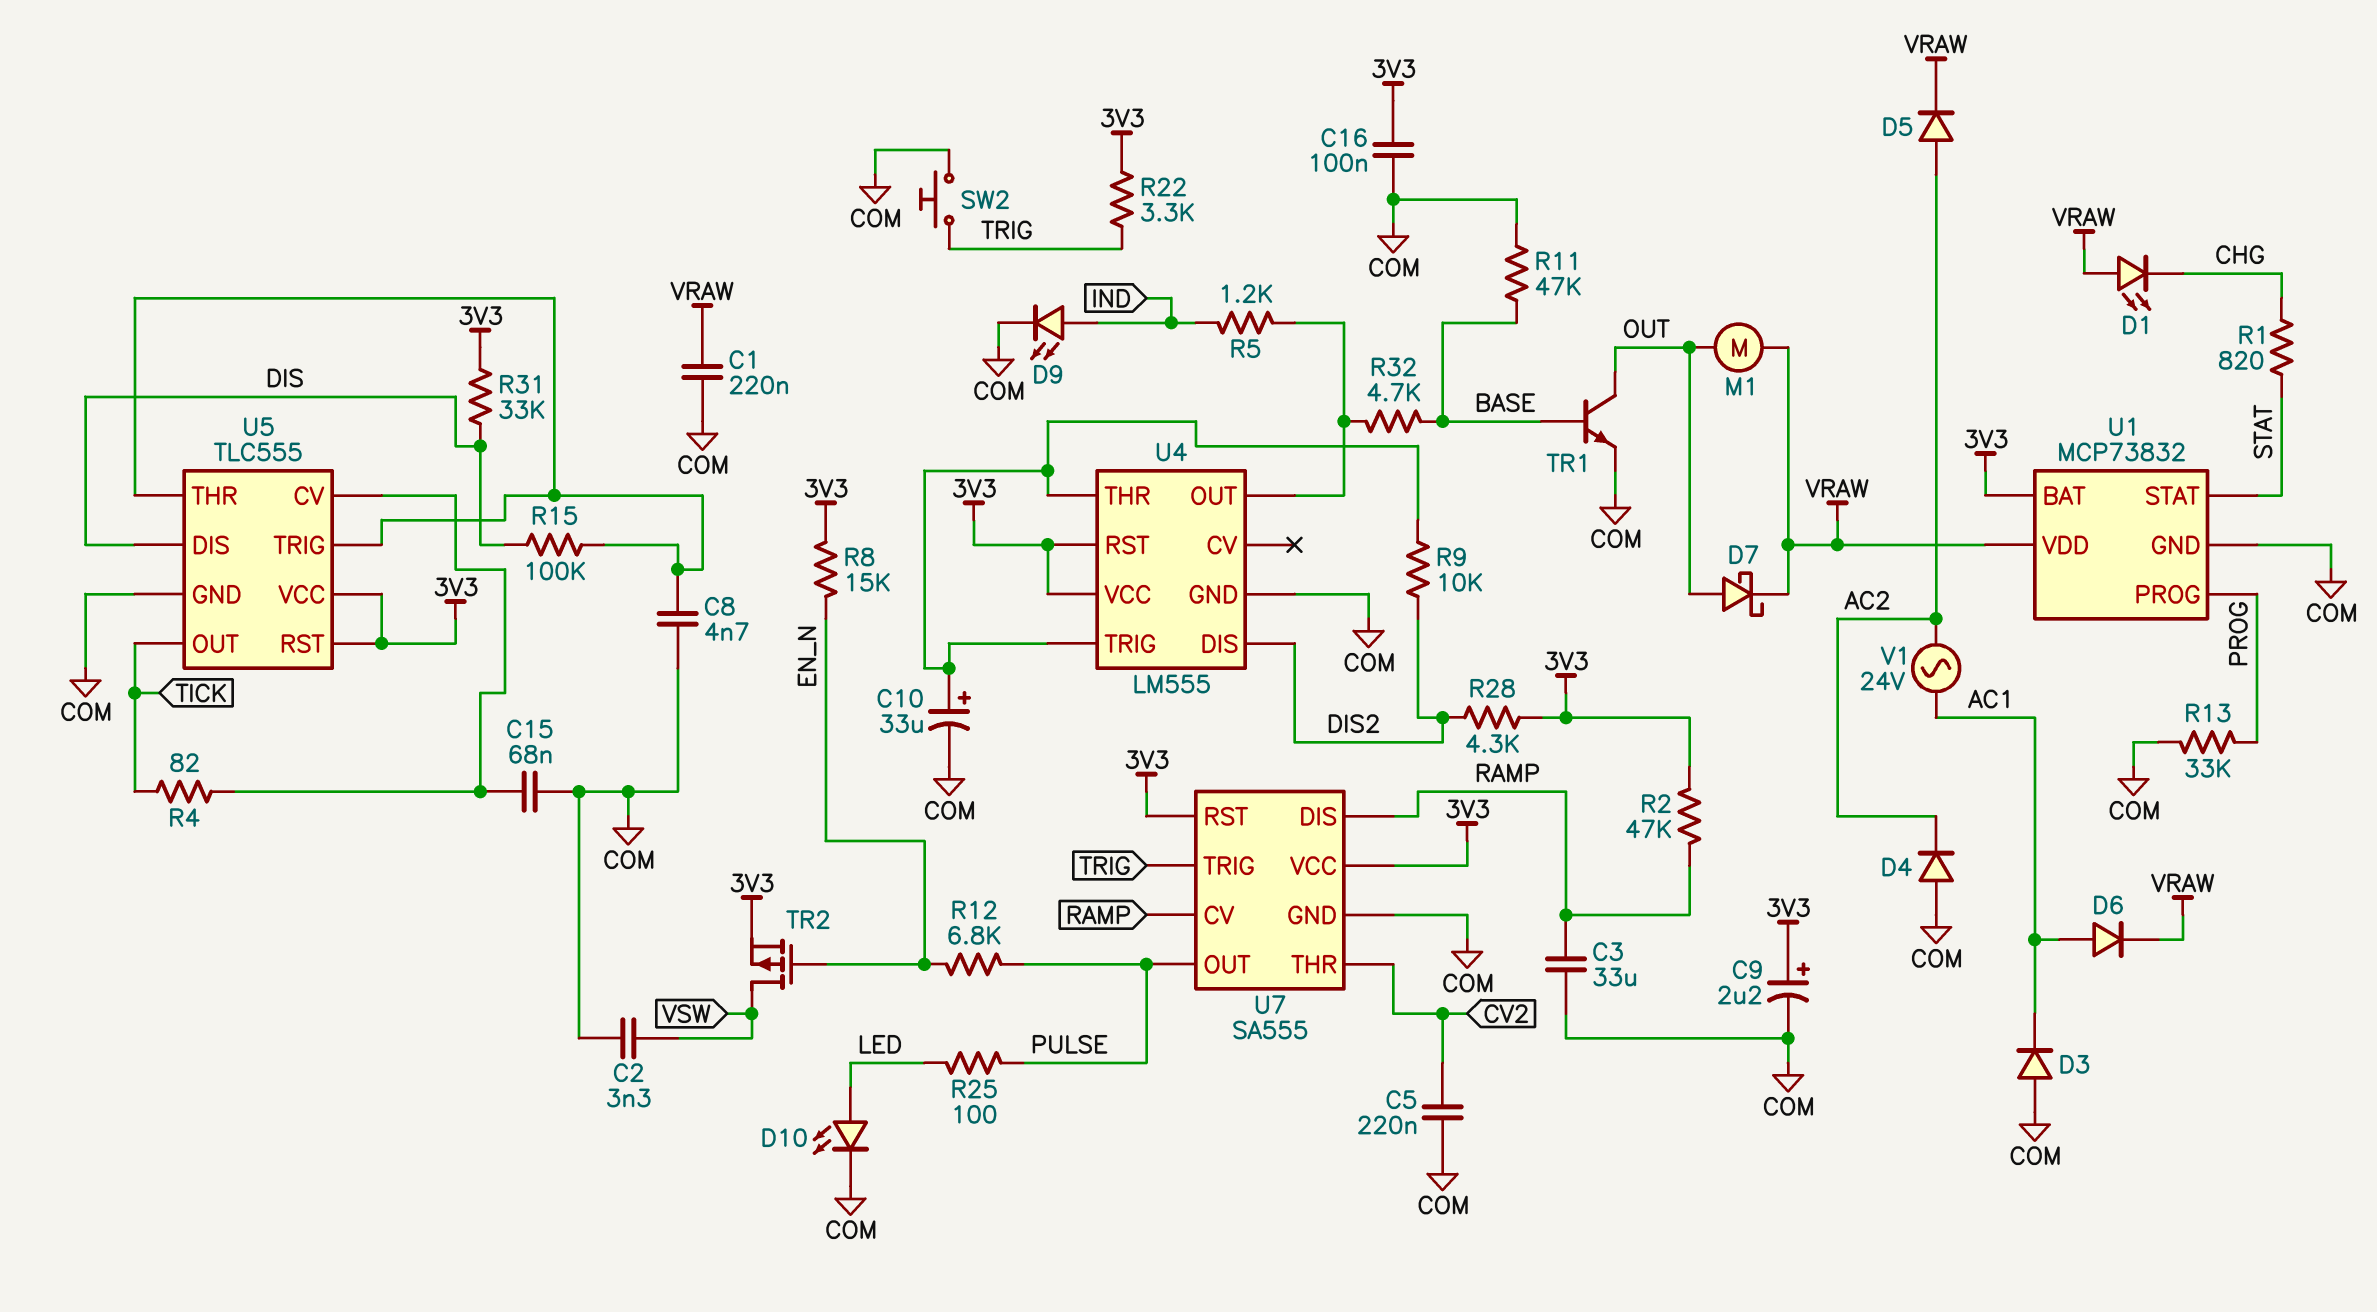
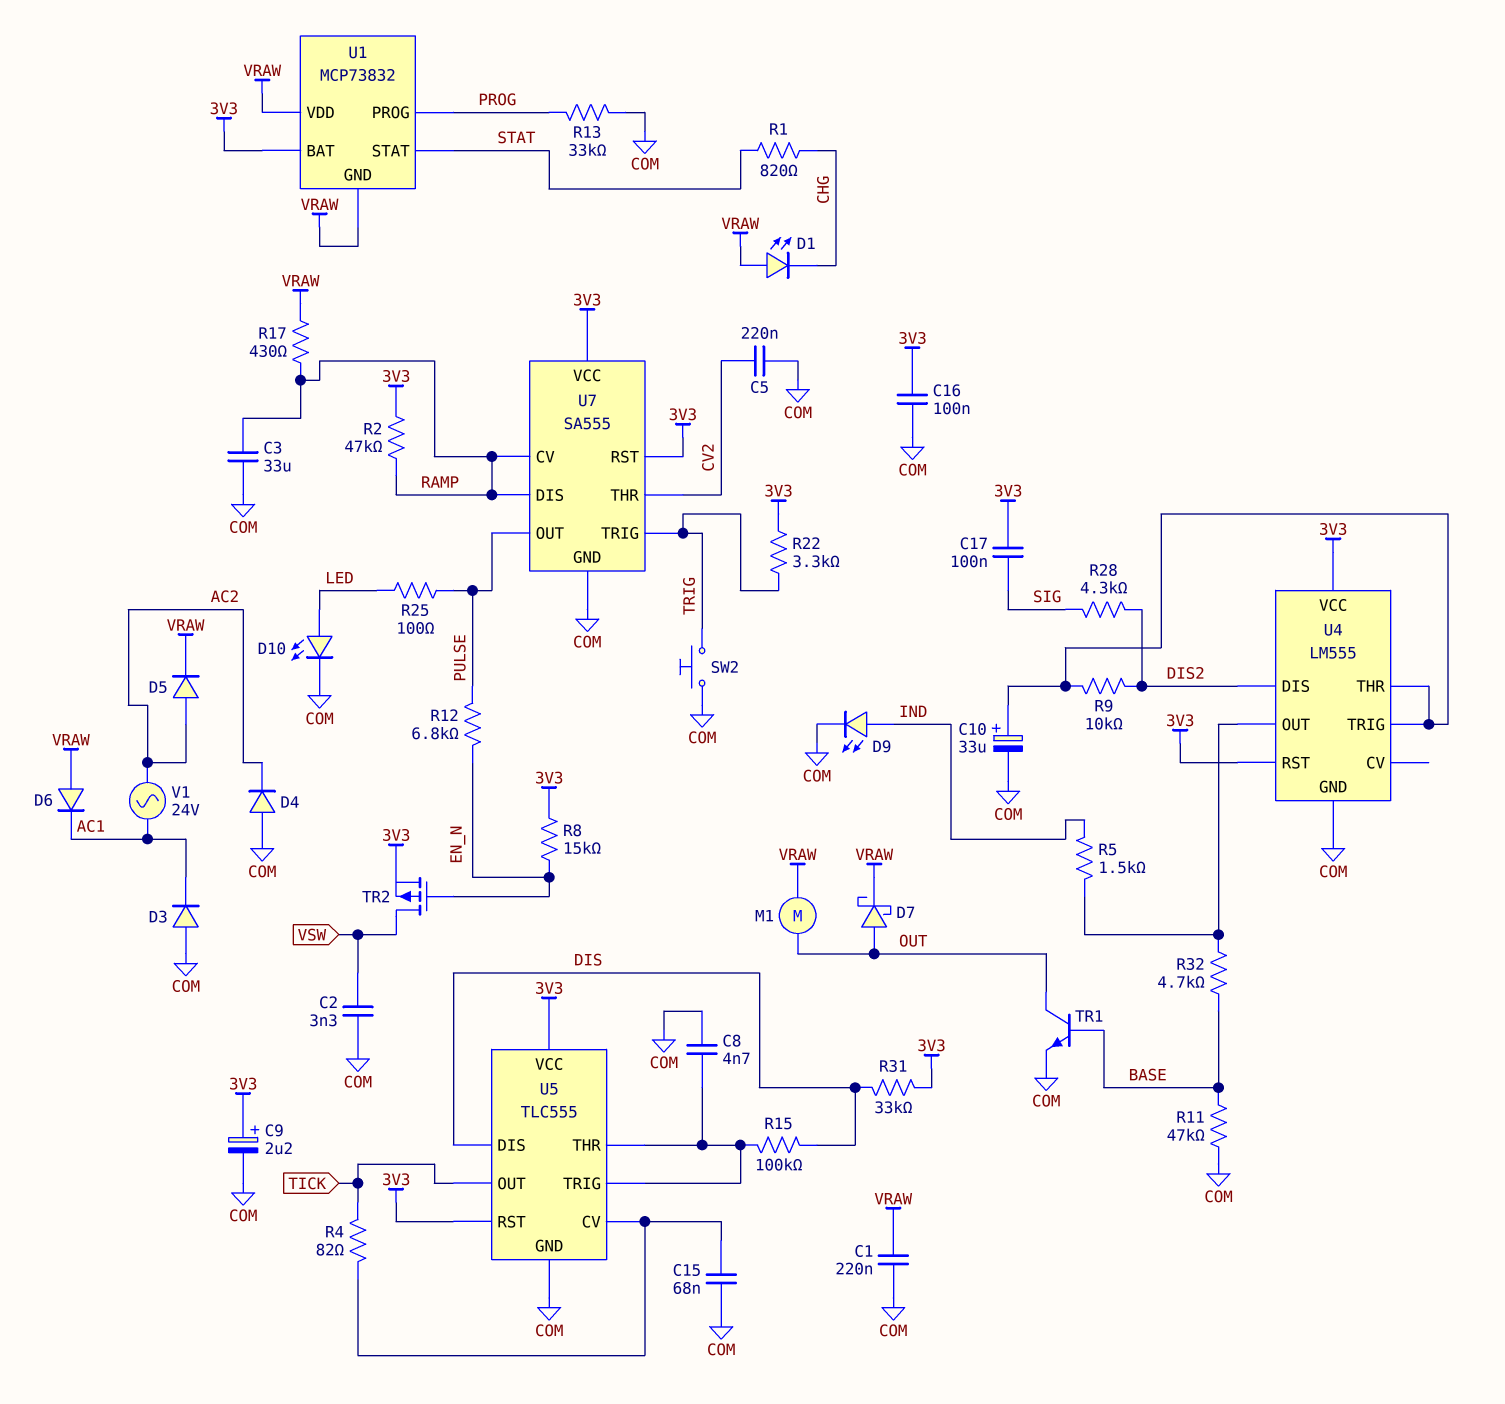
C17: none -> 100nF (3V3, SIG)
D6: diode (A AC1, K VRAW) -> diode (A VRAW, K AC1)
R5: 1.2k (IND, U4/OUT) -> 1.5k (IND, U4/OUT)
R17: none -> 430 (RAMP, VRAW)
R28: 4.3k (3V3, DIS2) -> 4.3k (DIS2, SIG)
U1 pin GND: COM -> VRAW

